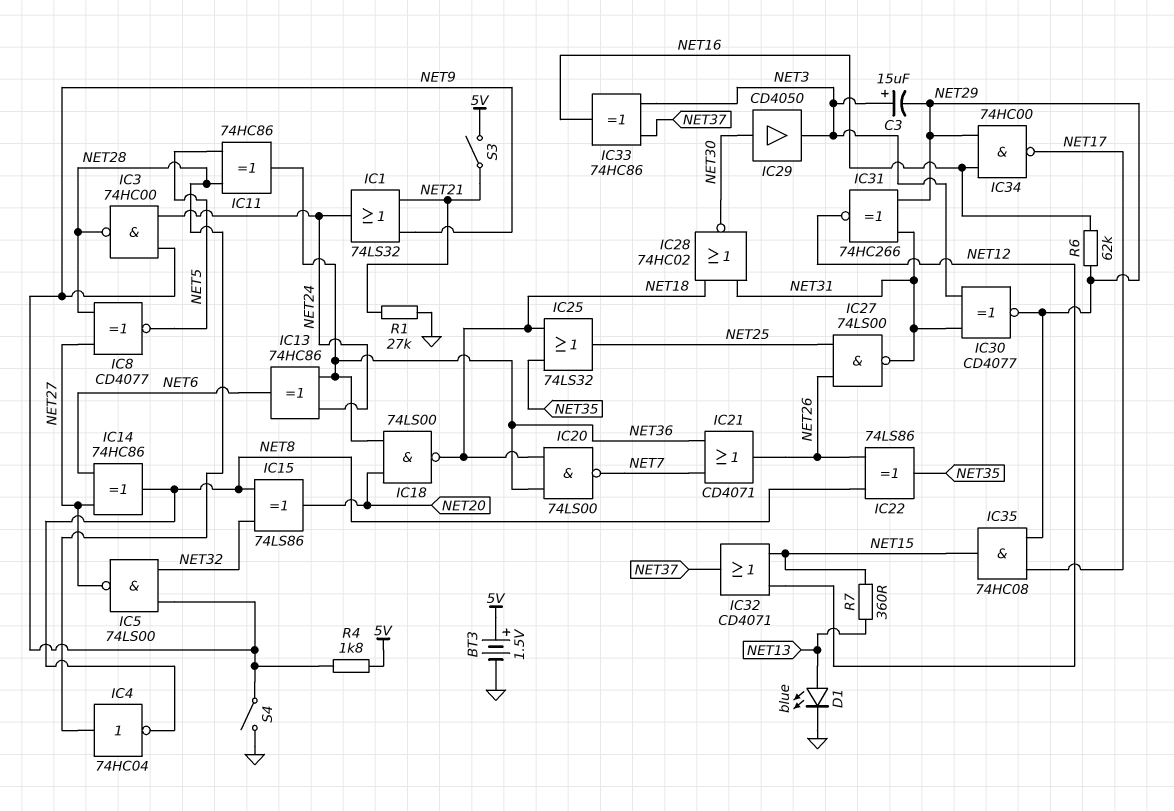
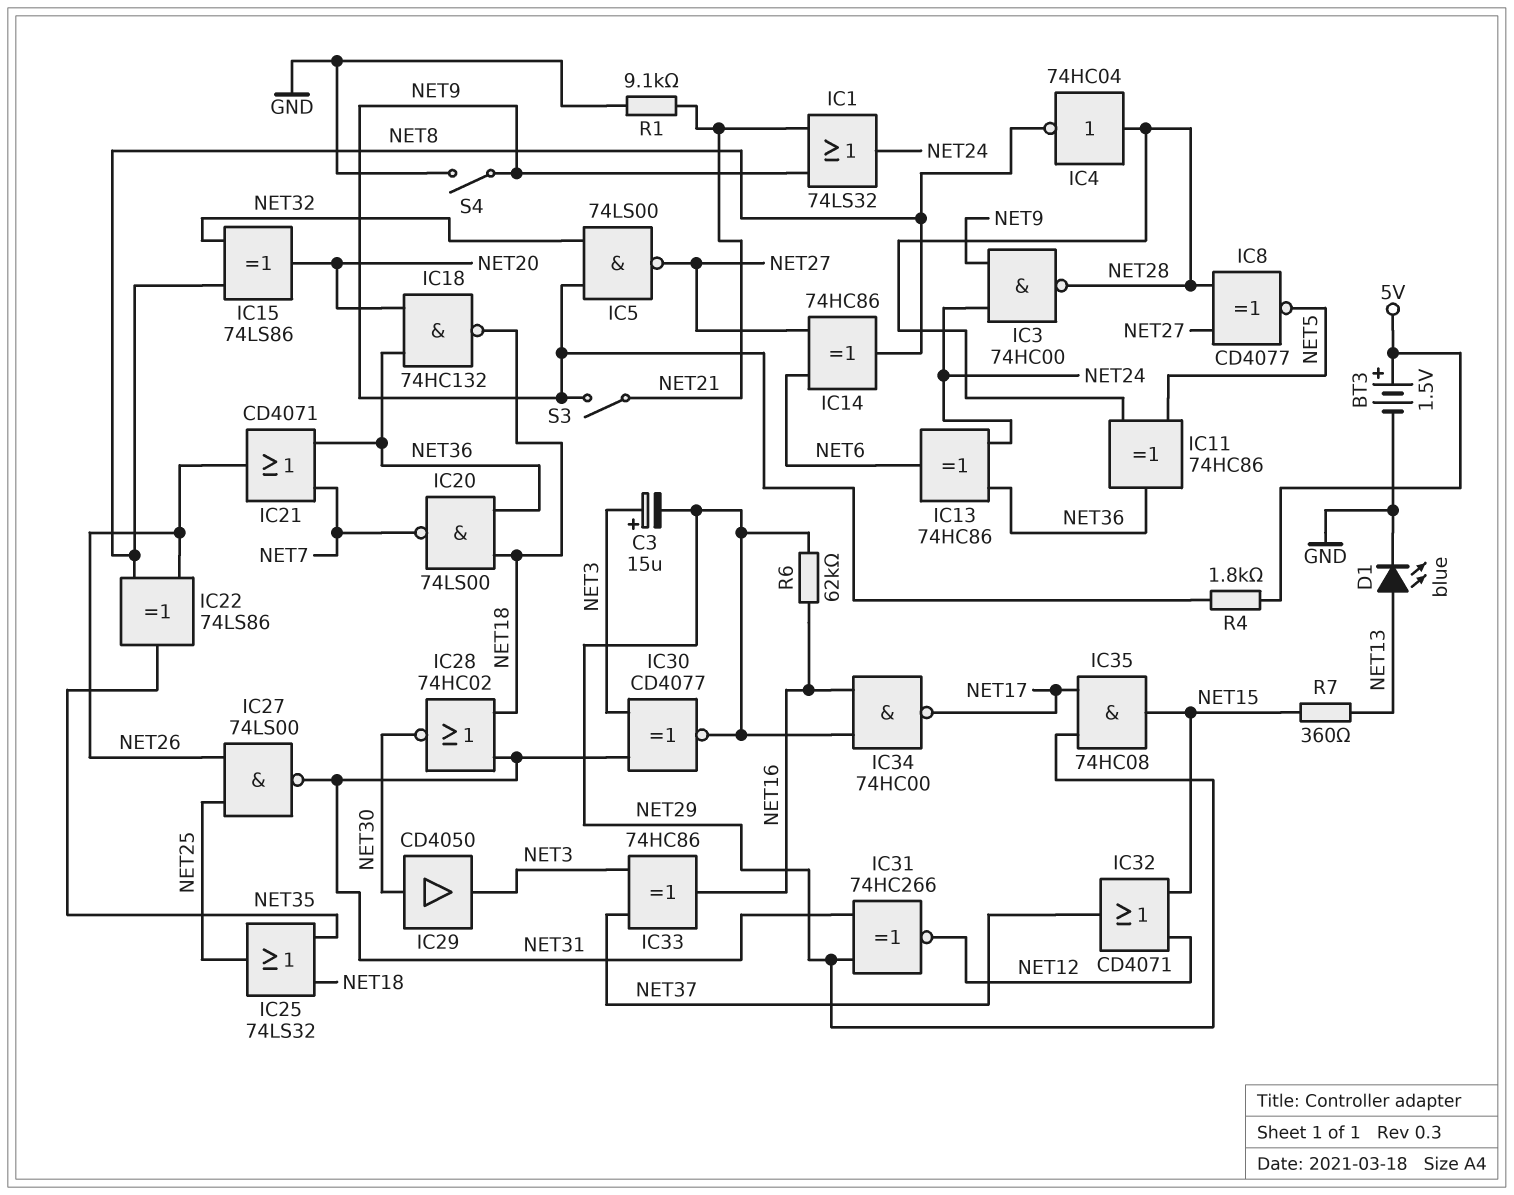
IC18: NAND 74LS00 (in NET20, in NET36, out NET18) -> NAND 74HC132 (in NET20, in NET36, out NET18)
R1: 27k (GND, NET21) -> 9.1k (GND, NET21)
S3: switch (5V, NET21) -> switch (NET9, NET21)

